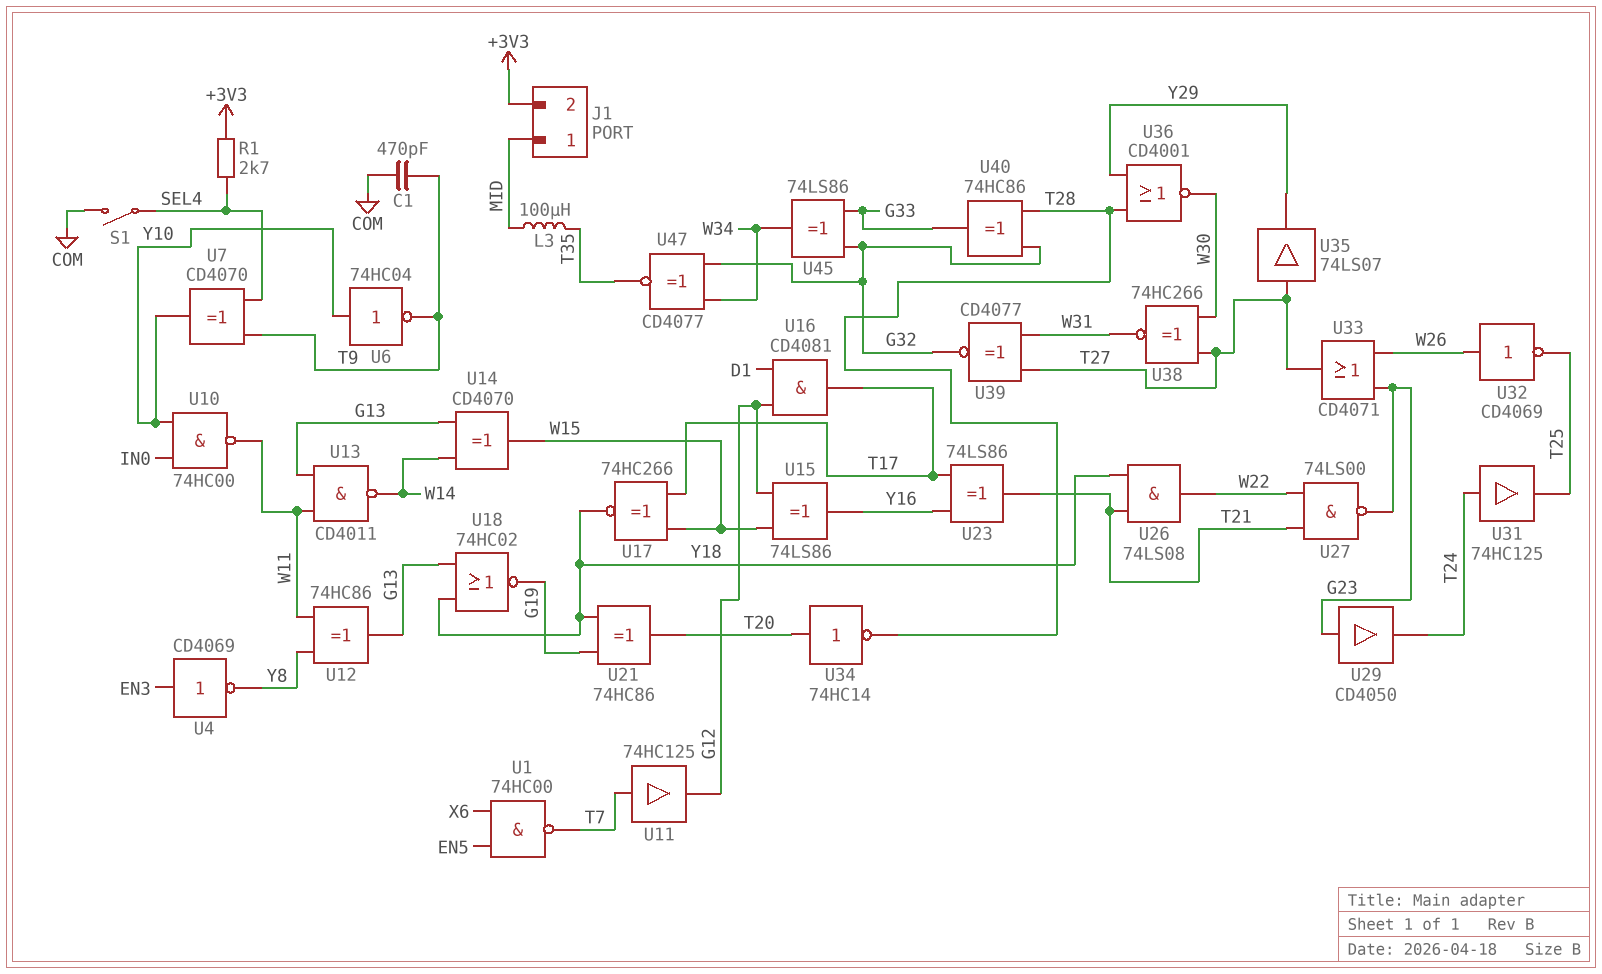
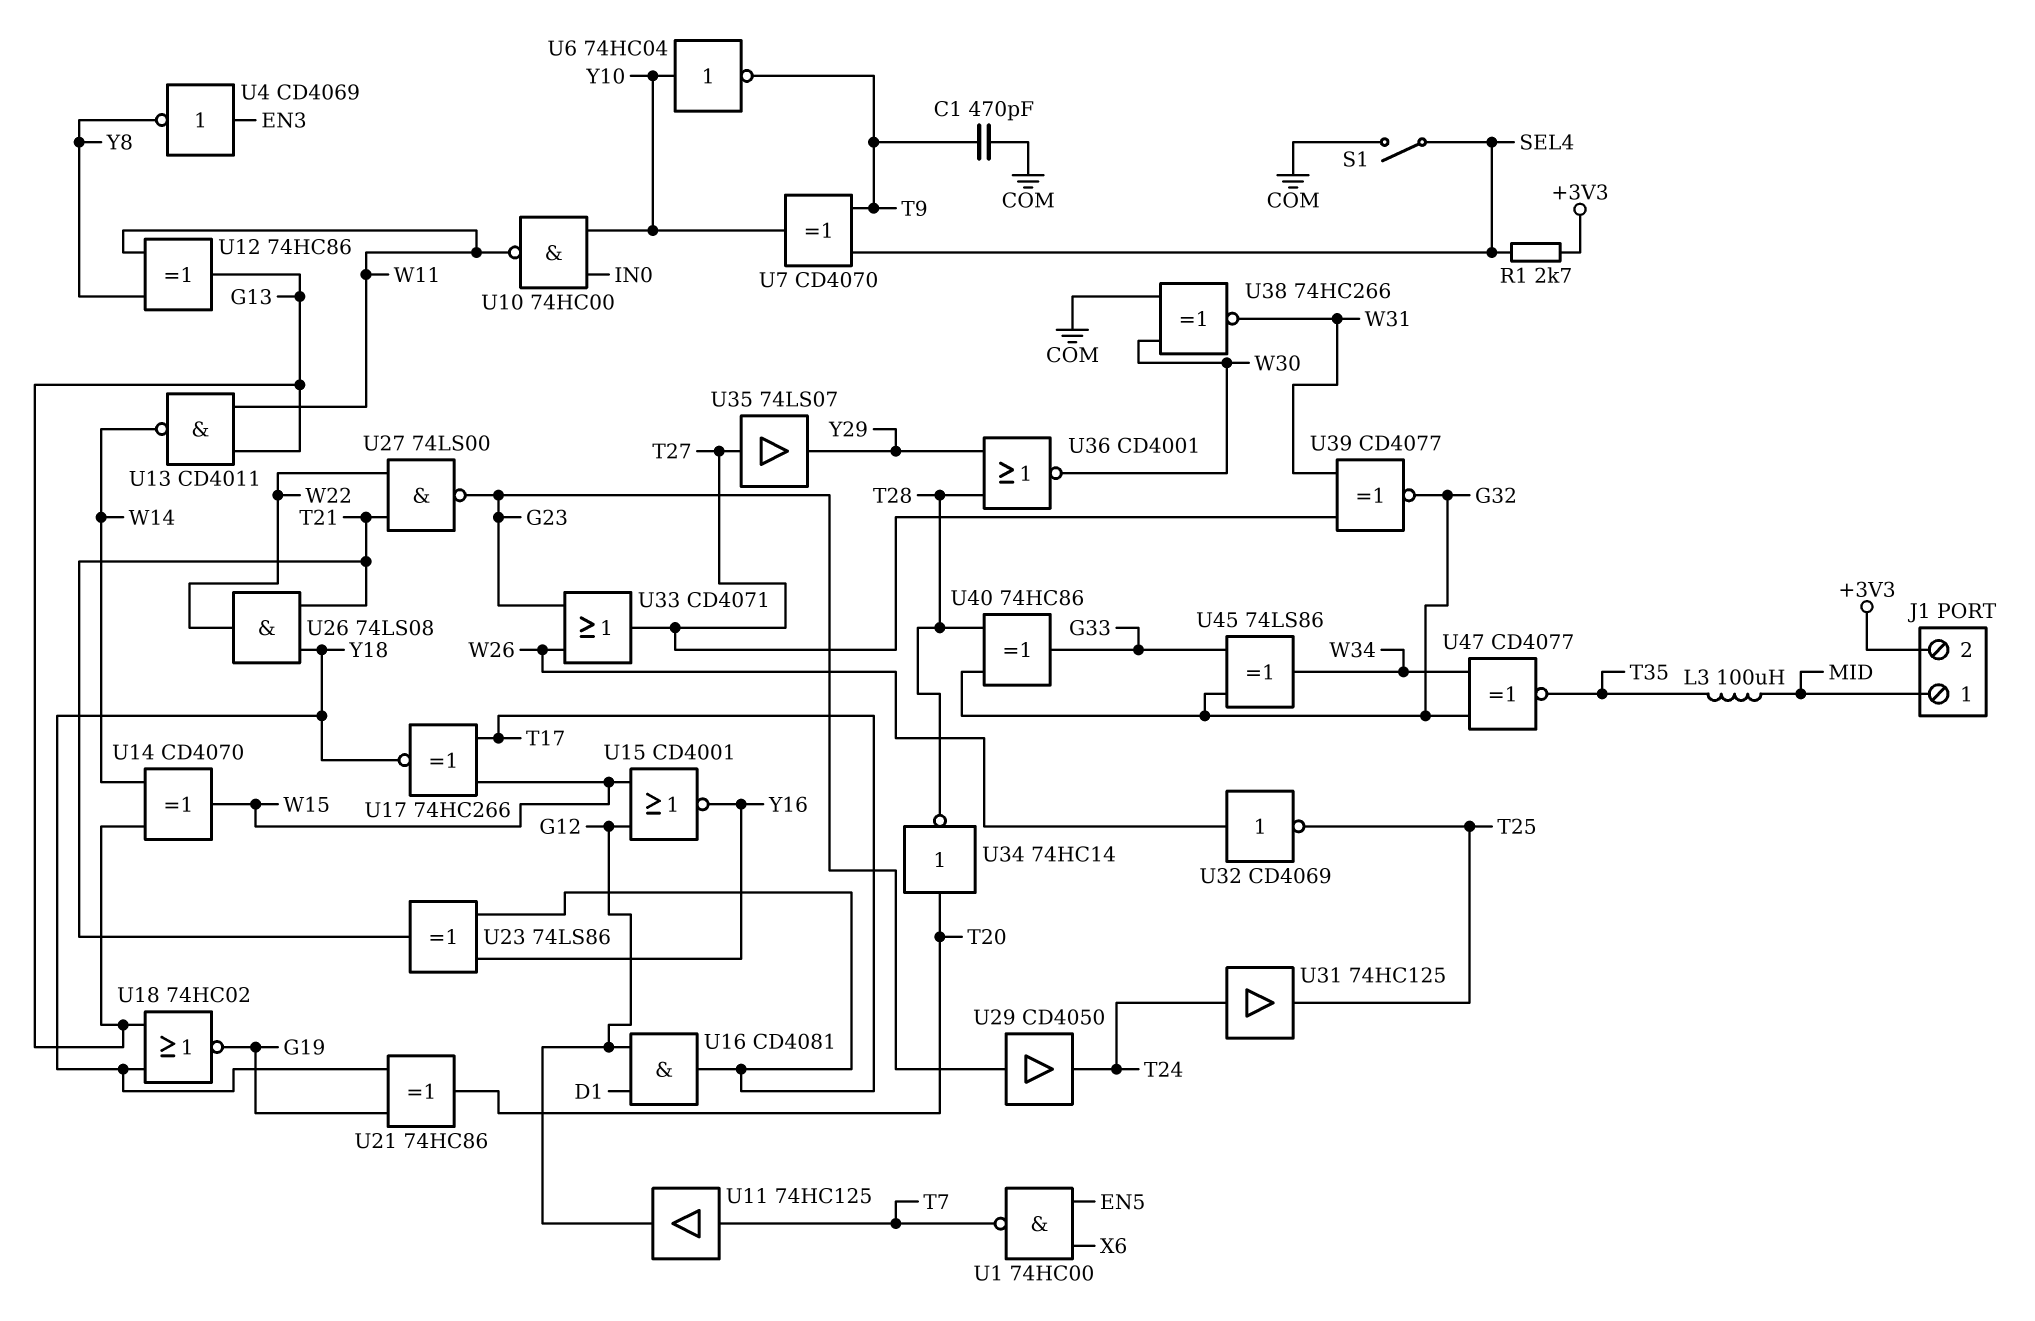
U15: XOR 74LS86 (in G12, in W15, out Y16) -> NOR CD4001 (in G12, in W15, out Y16)
U38: XNOR 74HC266 (in T27, in W30, out W31) -> XNOR 74HC266 (in COM, in W30, out W31)

